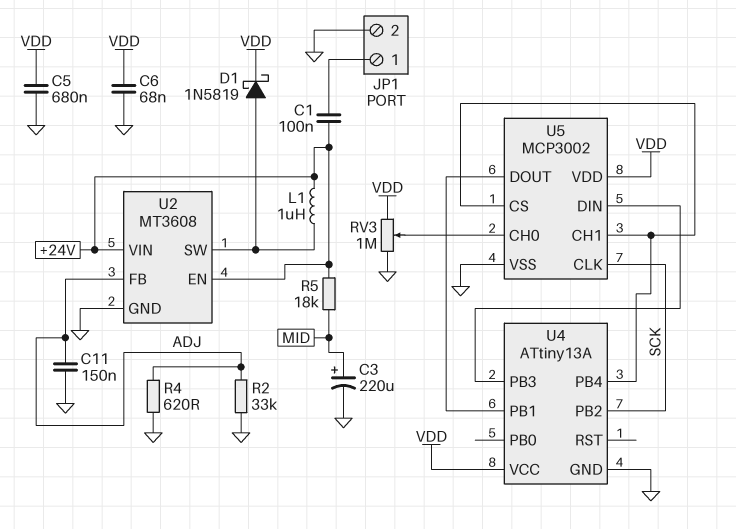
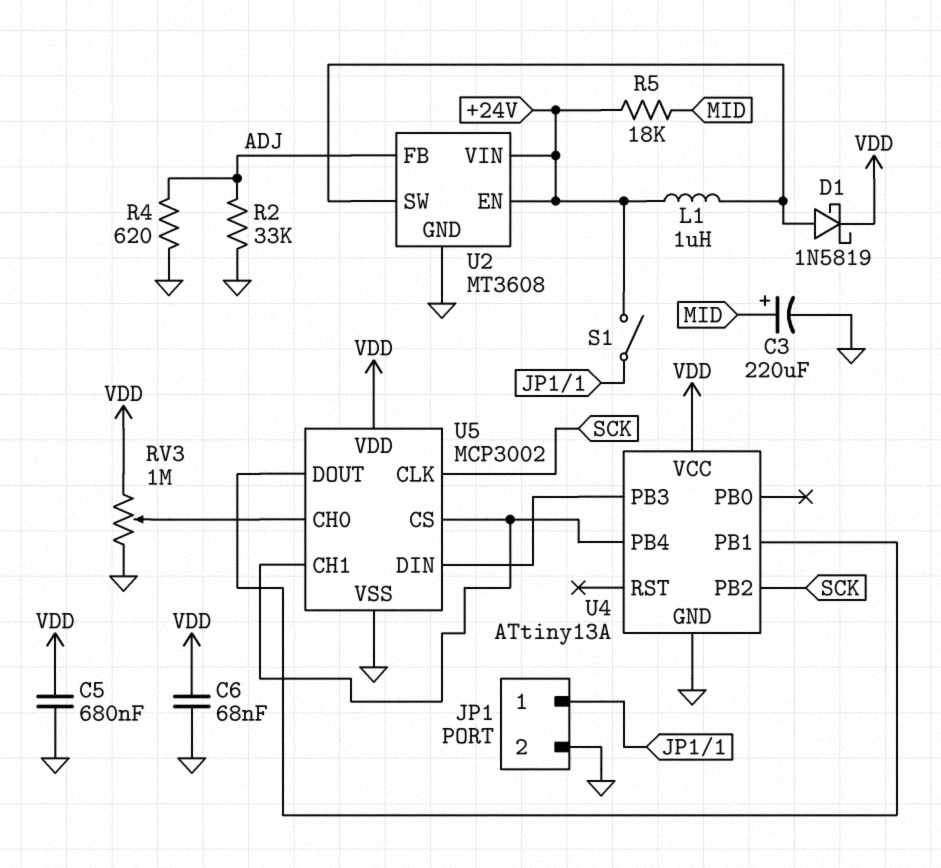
C1: 100nF (+24V, JP1/1) -> none
C11: 150nF (ADJ, GND) -> none
S1: none -> switch (+24V, JP1/1)

